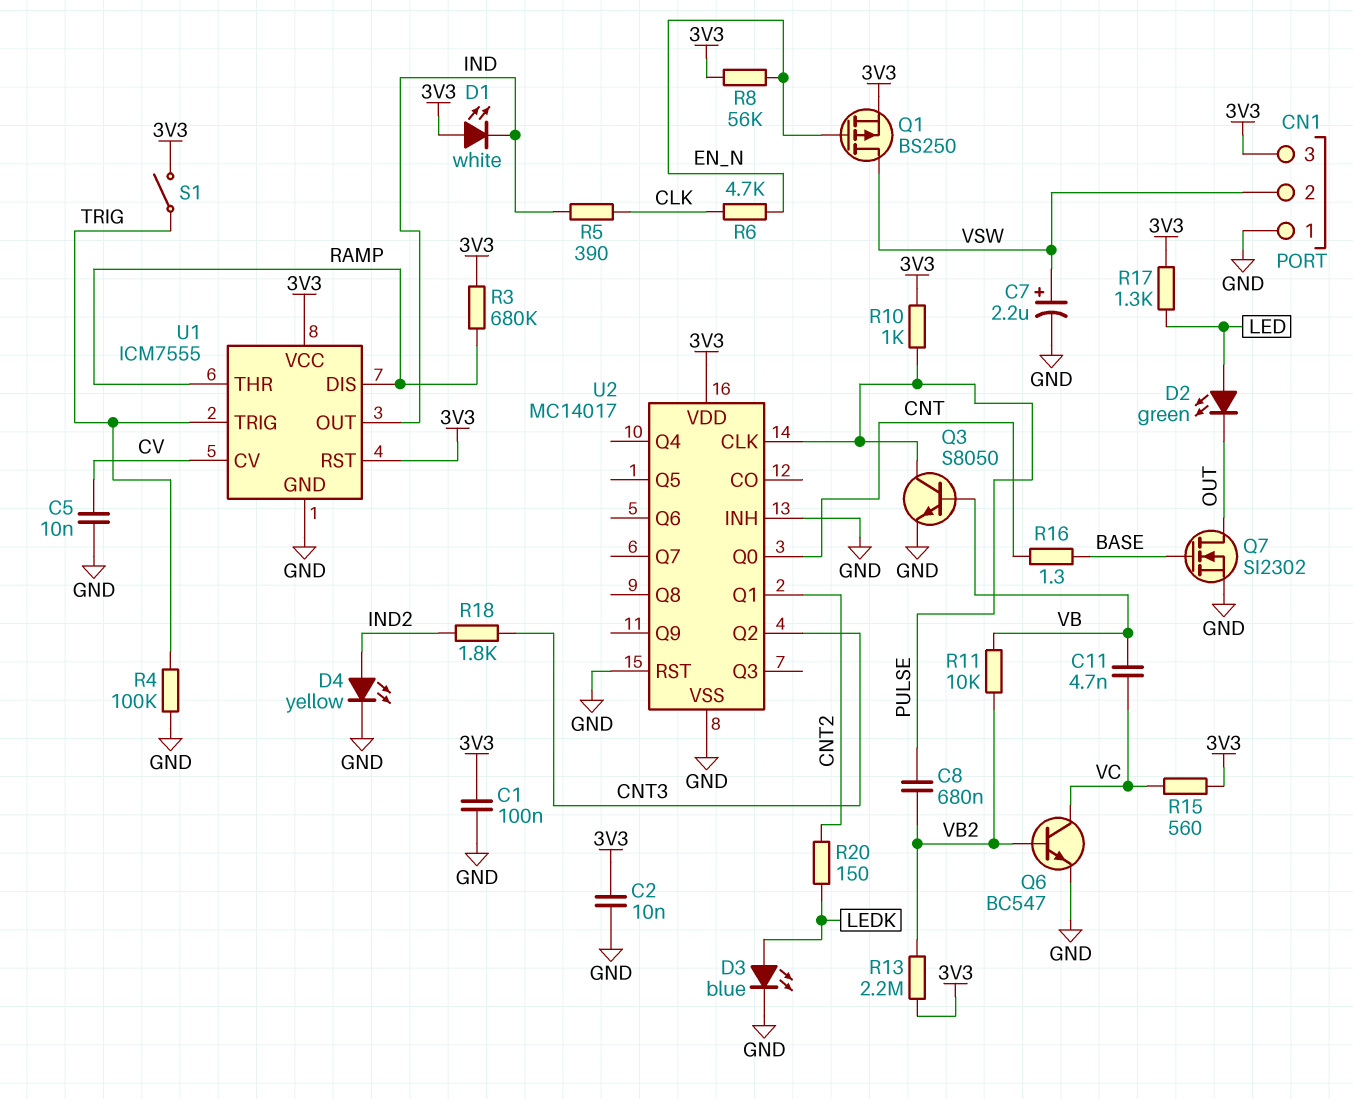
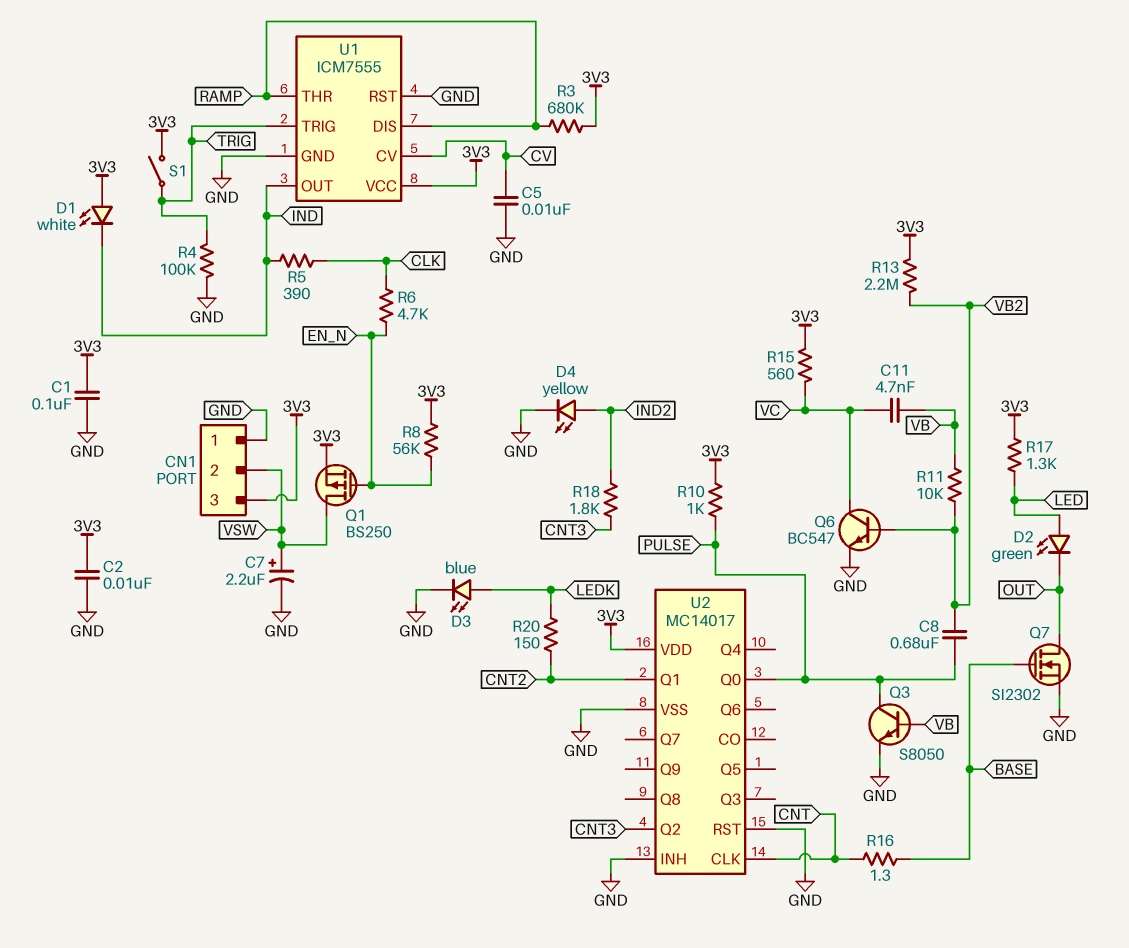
U1 pin RST: 3V3 -> GND
U2 pin CLK: PULSE -> CNT
U2 pin Q0: CNT -> PULSE

